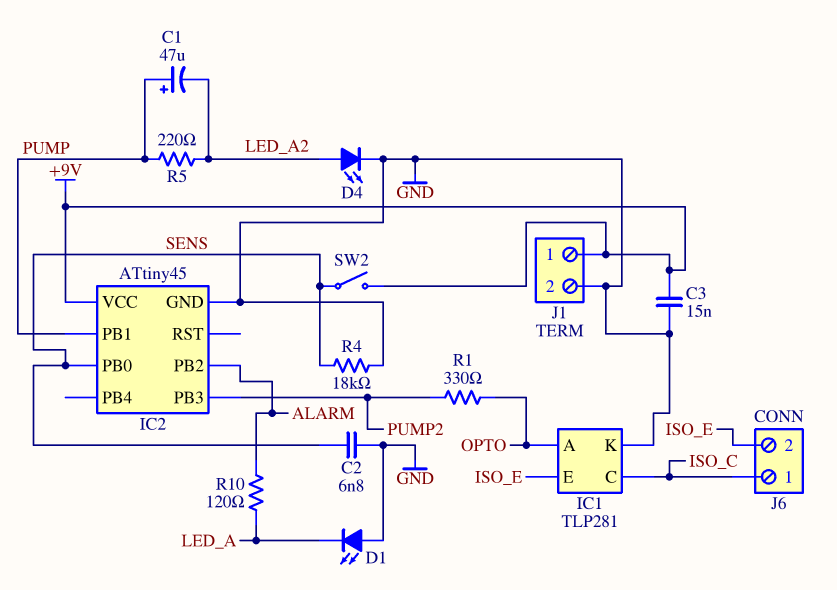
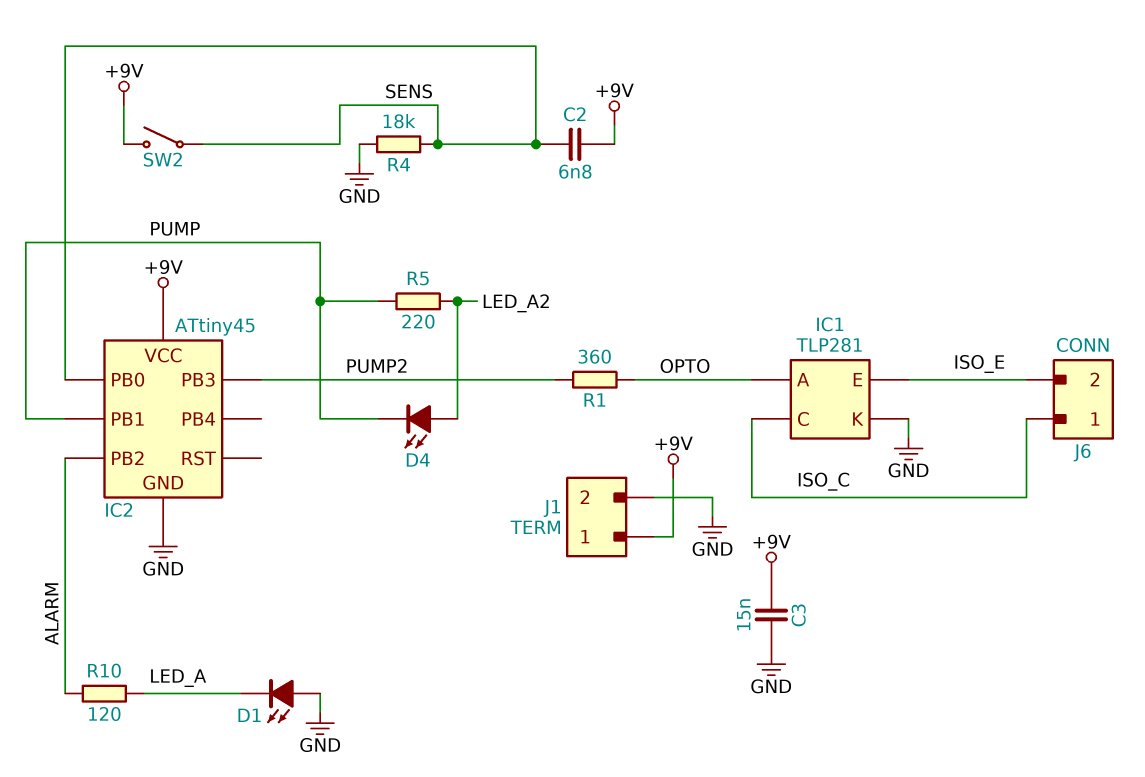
C1: 47uF (plus PUMP, minus LED_A2) -> none
C2: 6.8nF (GND, SENS) -> 6.8nF (+9V, SENS)
D4: LED (A LED_A2, K GND) -> LED (A LED_A2, K PUMP)
R1: 330 (OPTO, PUMP2) -> 360 (OPTO, PUMP2)

